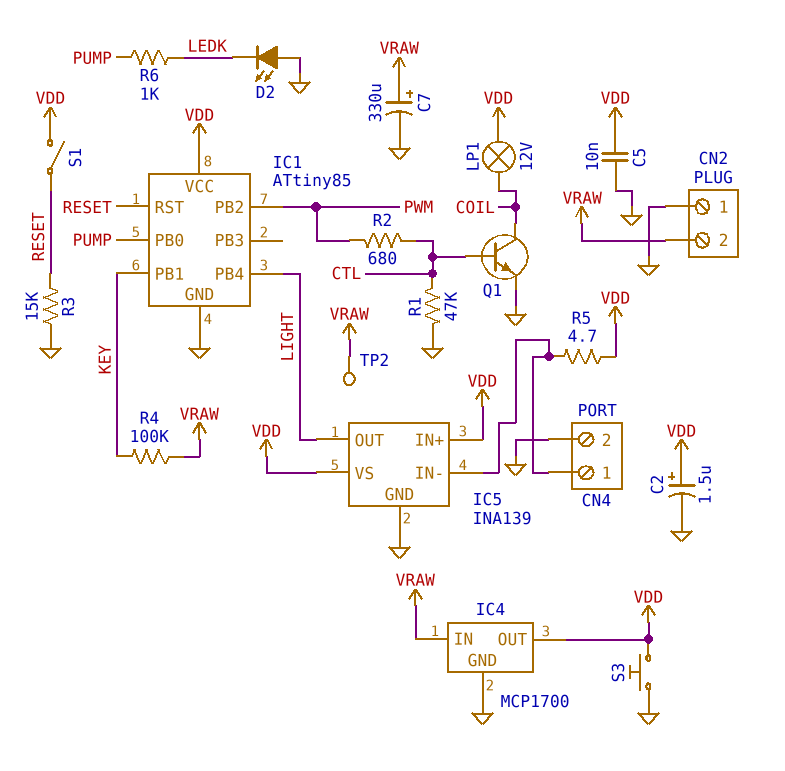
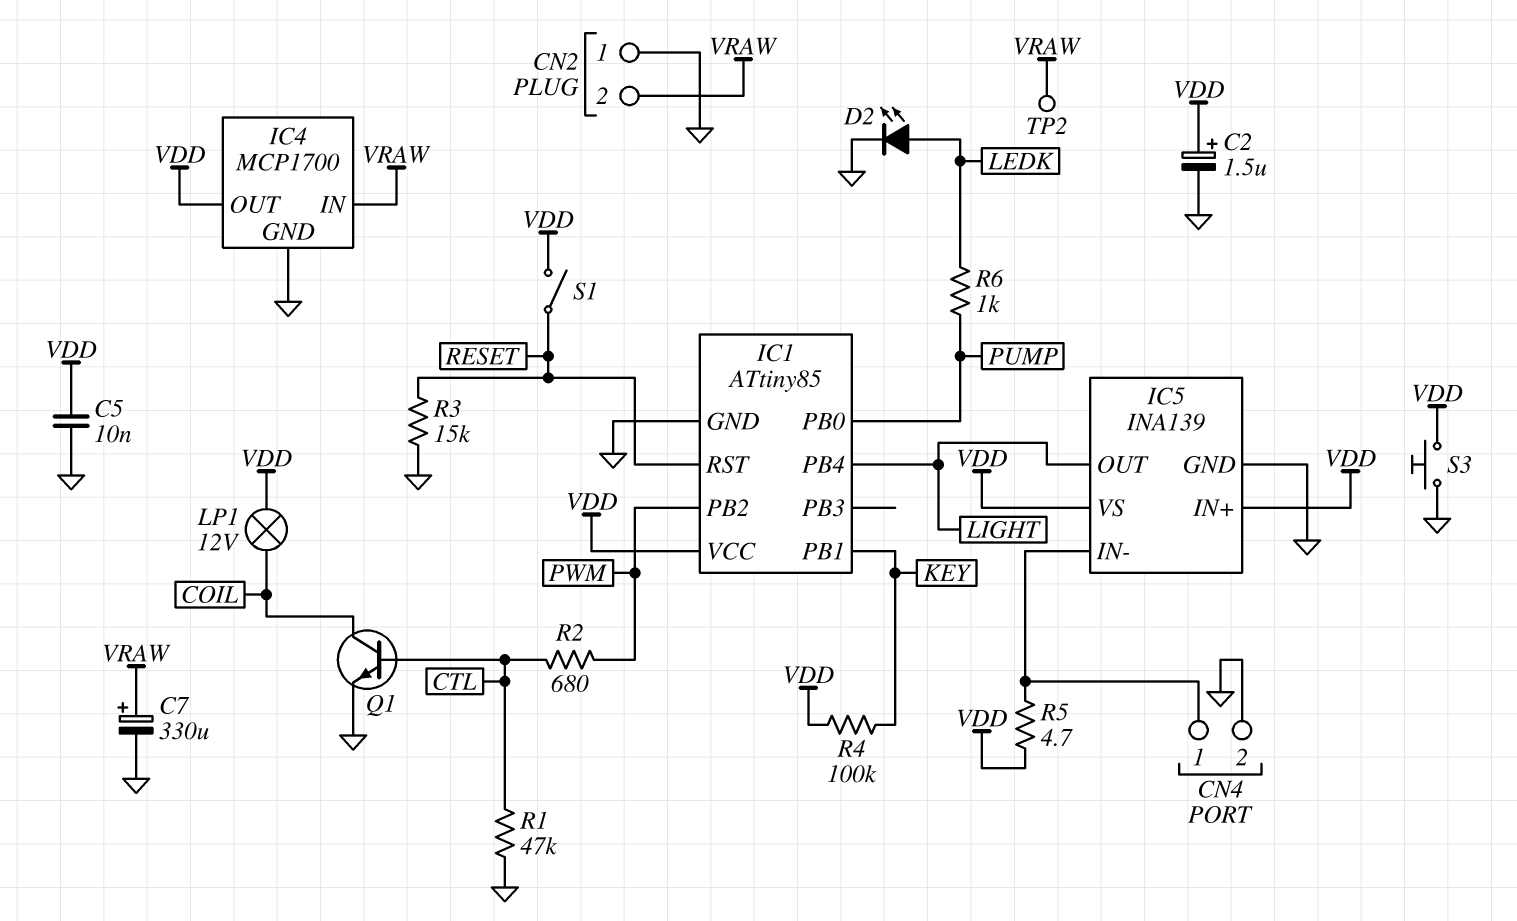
D2: LED (A GND, K LEDK) -> LED (A LEDK, K GND)
R4: 100k (KEY, VRAW) -> 100k (KEY, VDD)

